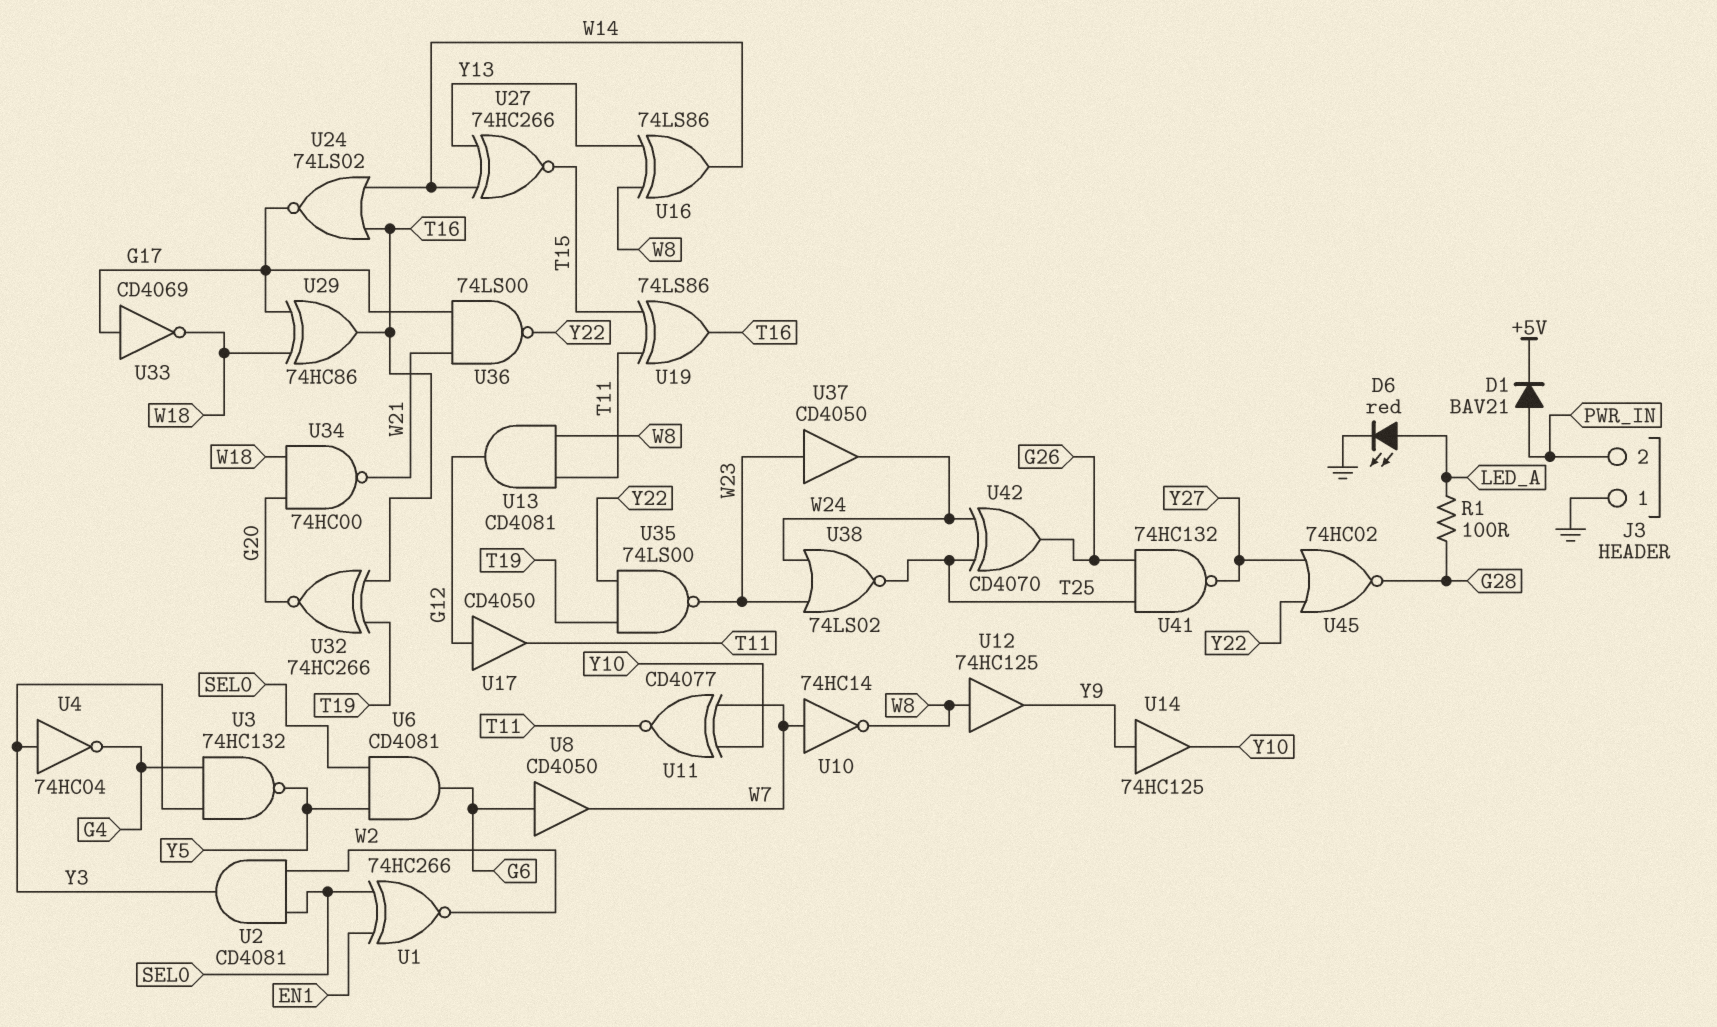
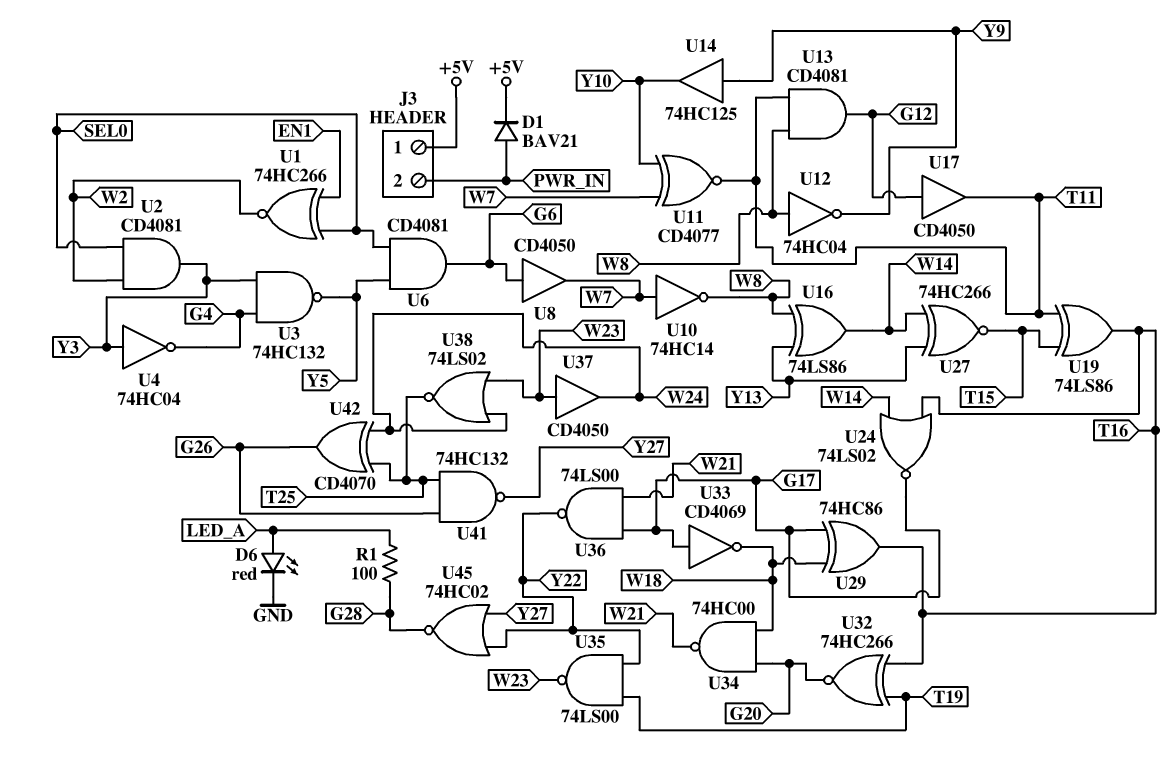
J3 pin 1: GND -> +5V
U12: buffer 74HC125 (in W8, out Y9) -> NOT 74HC04 (in W8, out Y9)

